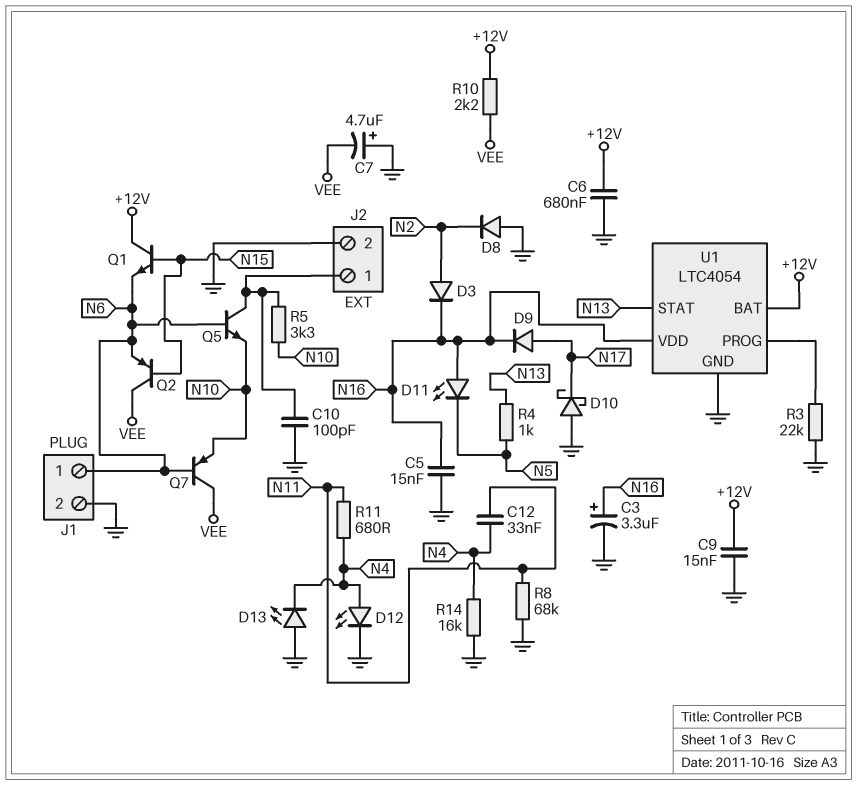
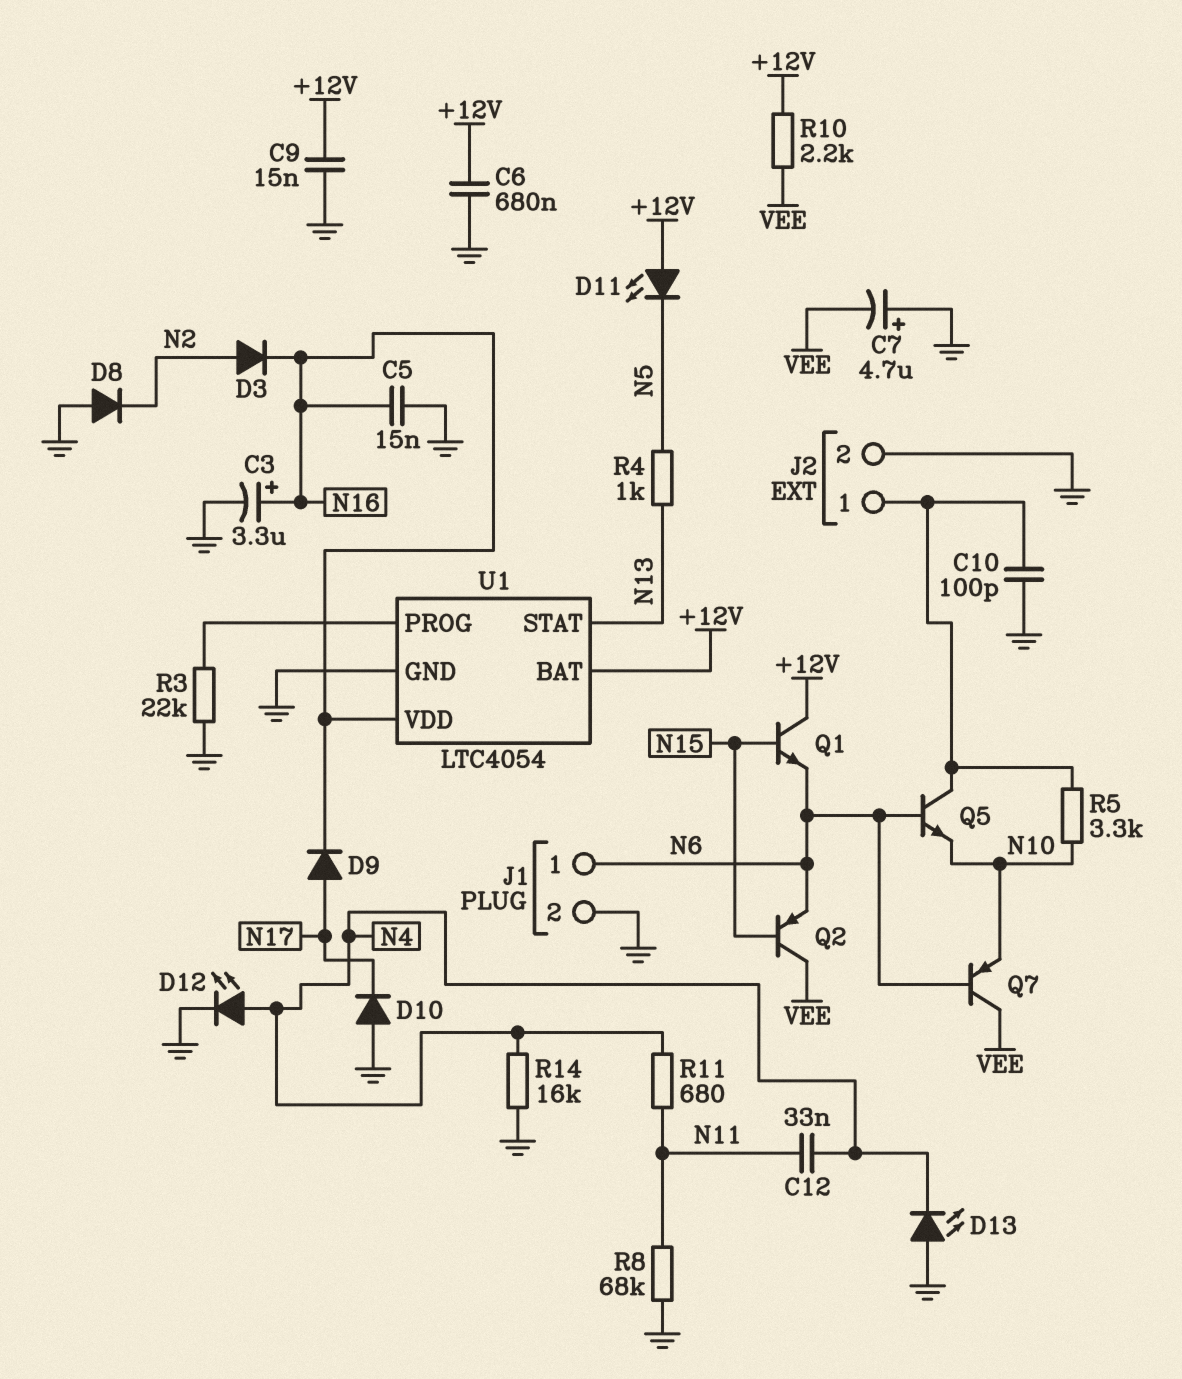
D10: schottky (A GND, K N17) -> diode (A GND, K N17)
D11: LED (A N16, K N5) -> LED (A +12V, K N5)

